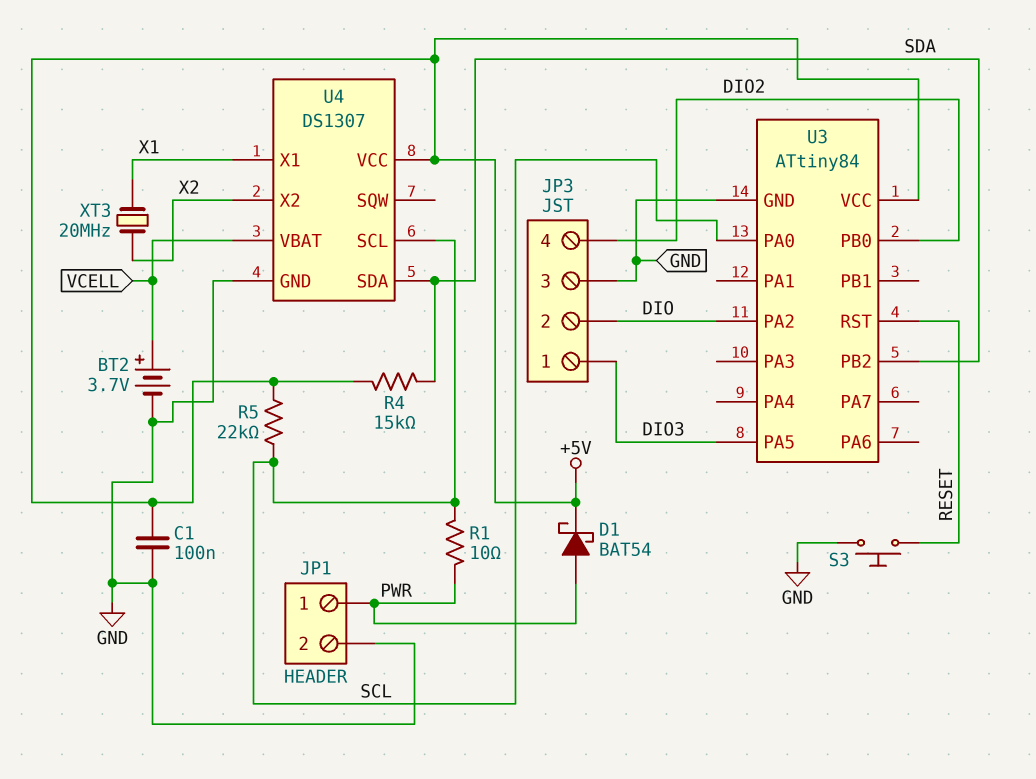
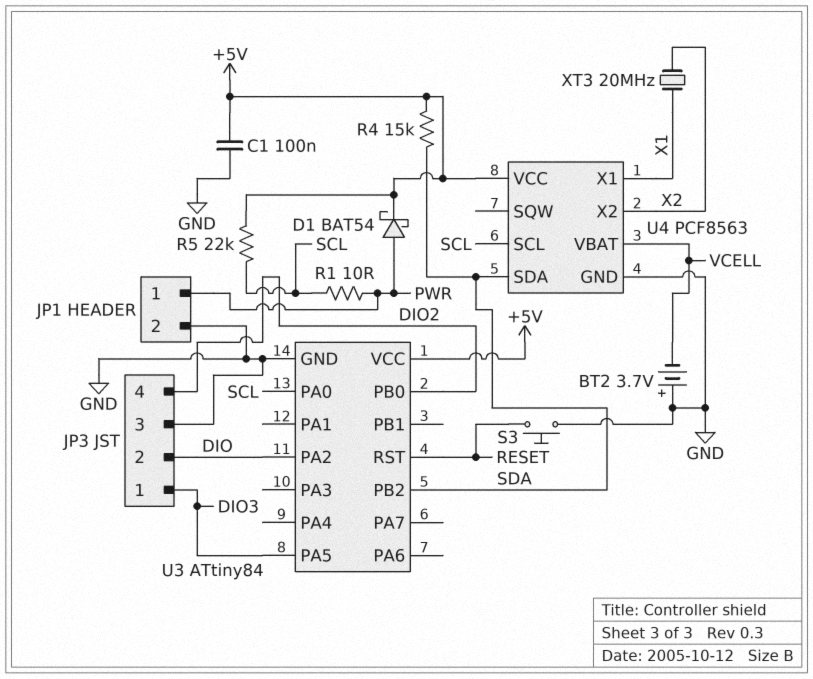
BT2: 3.7V (plus VCELL, minus GND) -> 3.7V (plus GND, minus VCELL)
U4: DS1307 -> PCF8563

